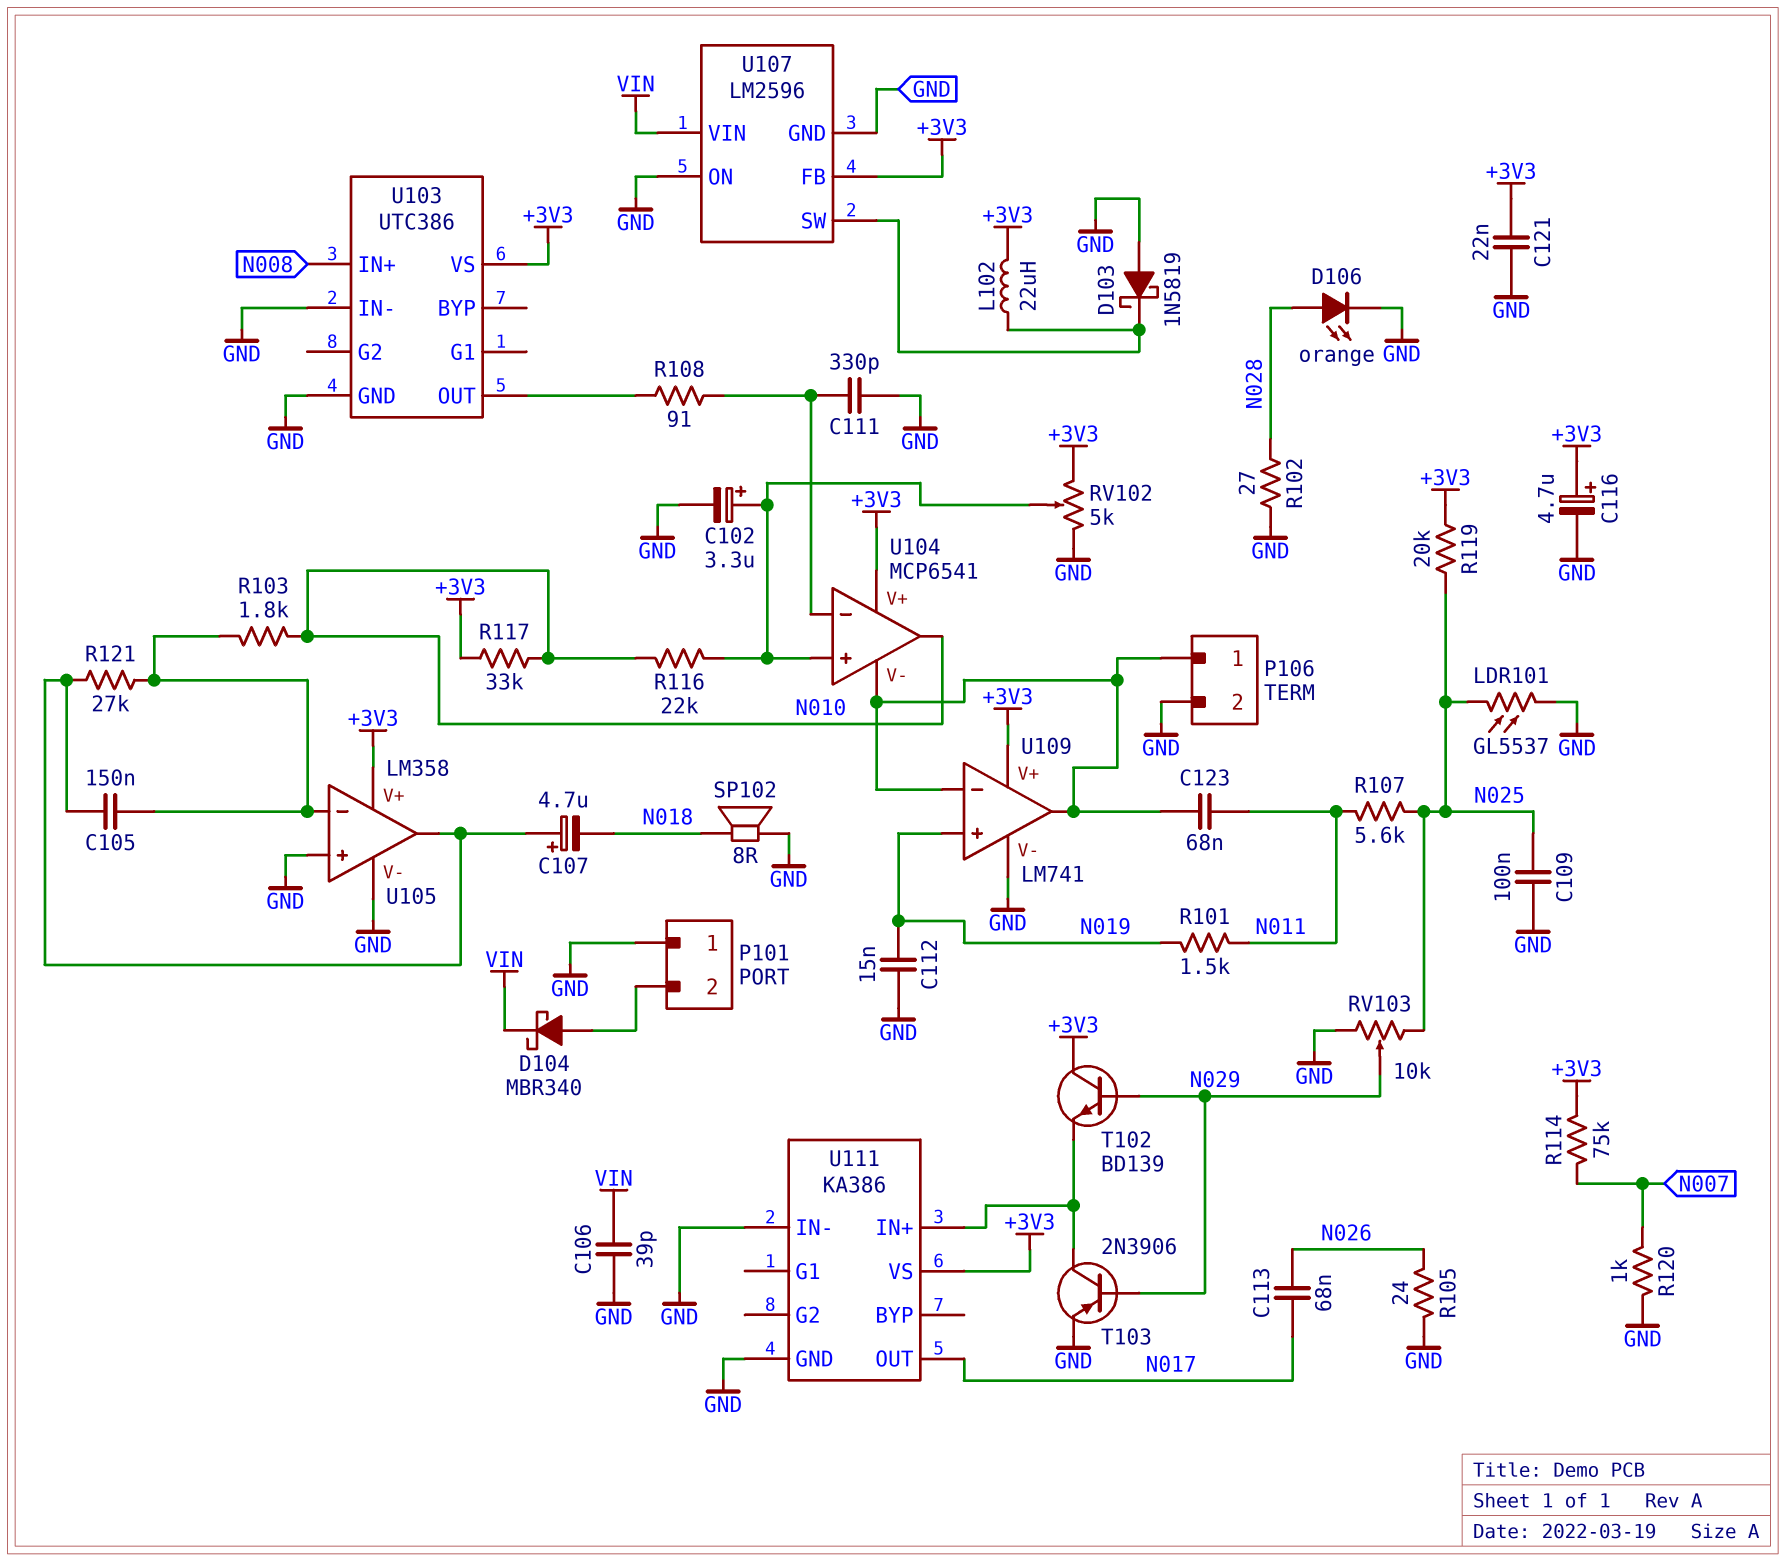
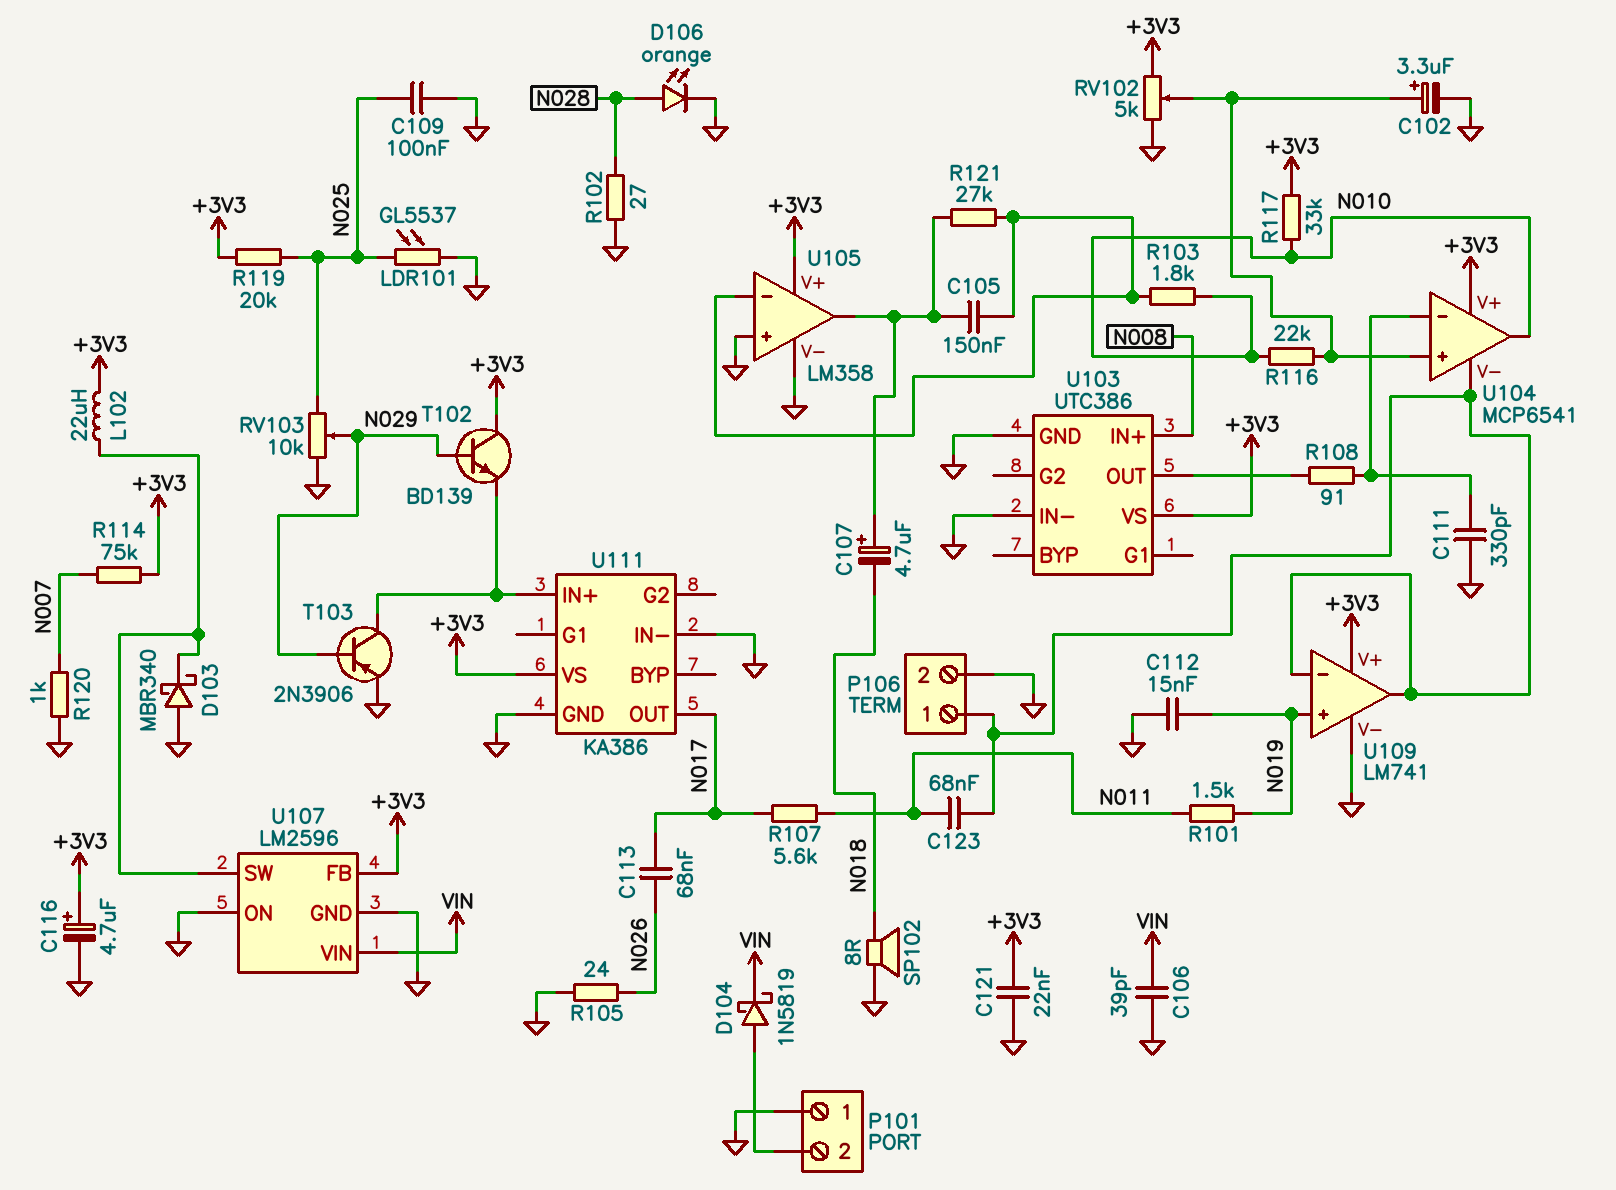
D103: schottky 1N5819 (A GND, K U107/SW) -> schottky MBR340 (A GND, K U107/SW)
D104: schottky MBR340 (A P101/2, K VIN) -> schottky 1N5819 (A P101/2, K VIN)
R107: 5.6k (N011, N025) -> 5.6k (N011, N017)

